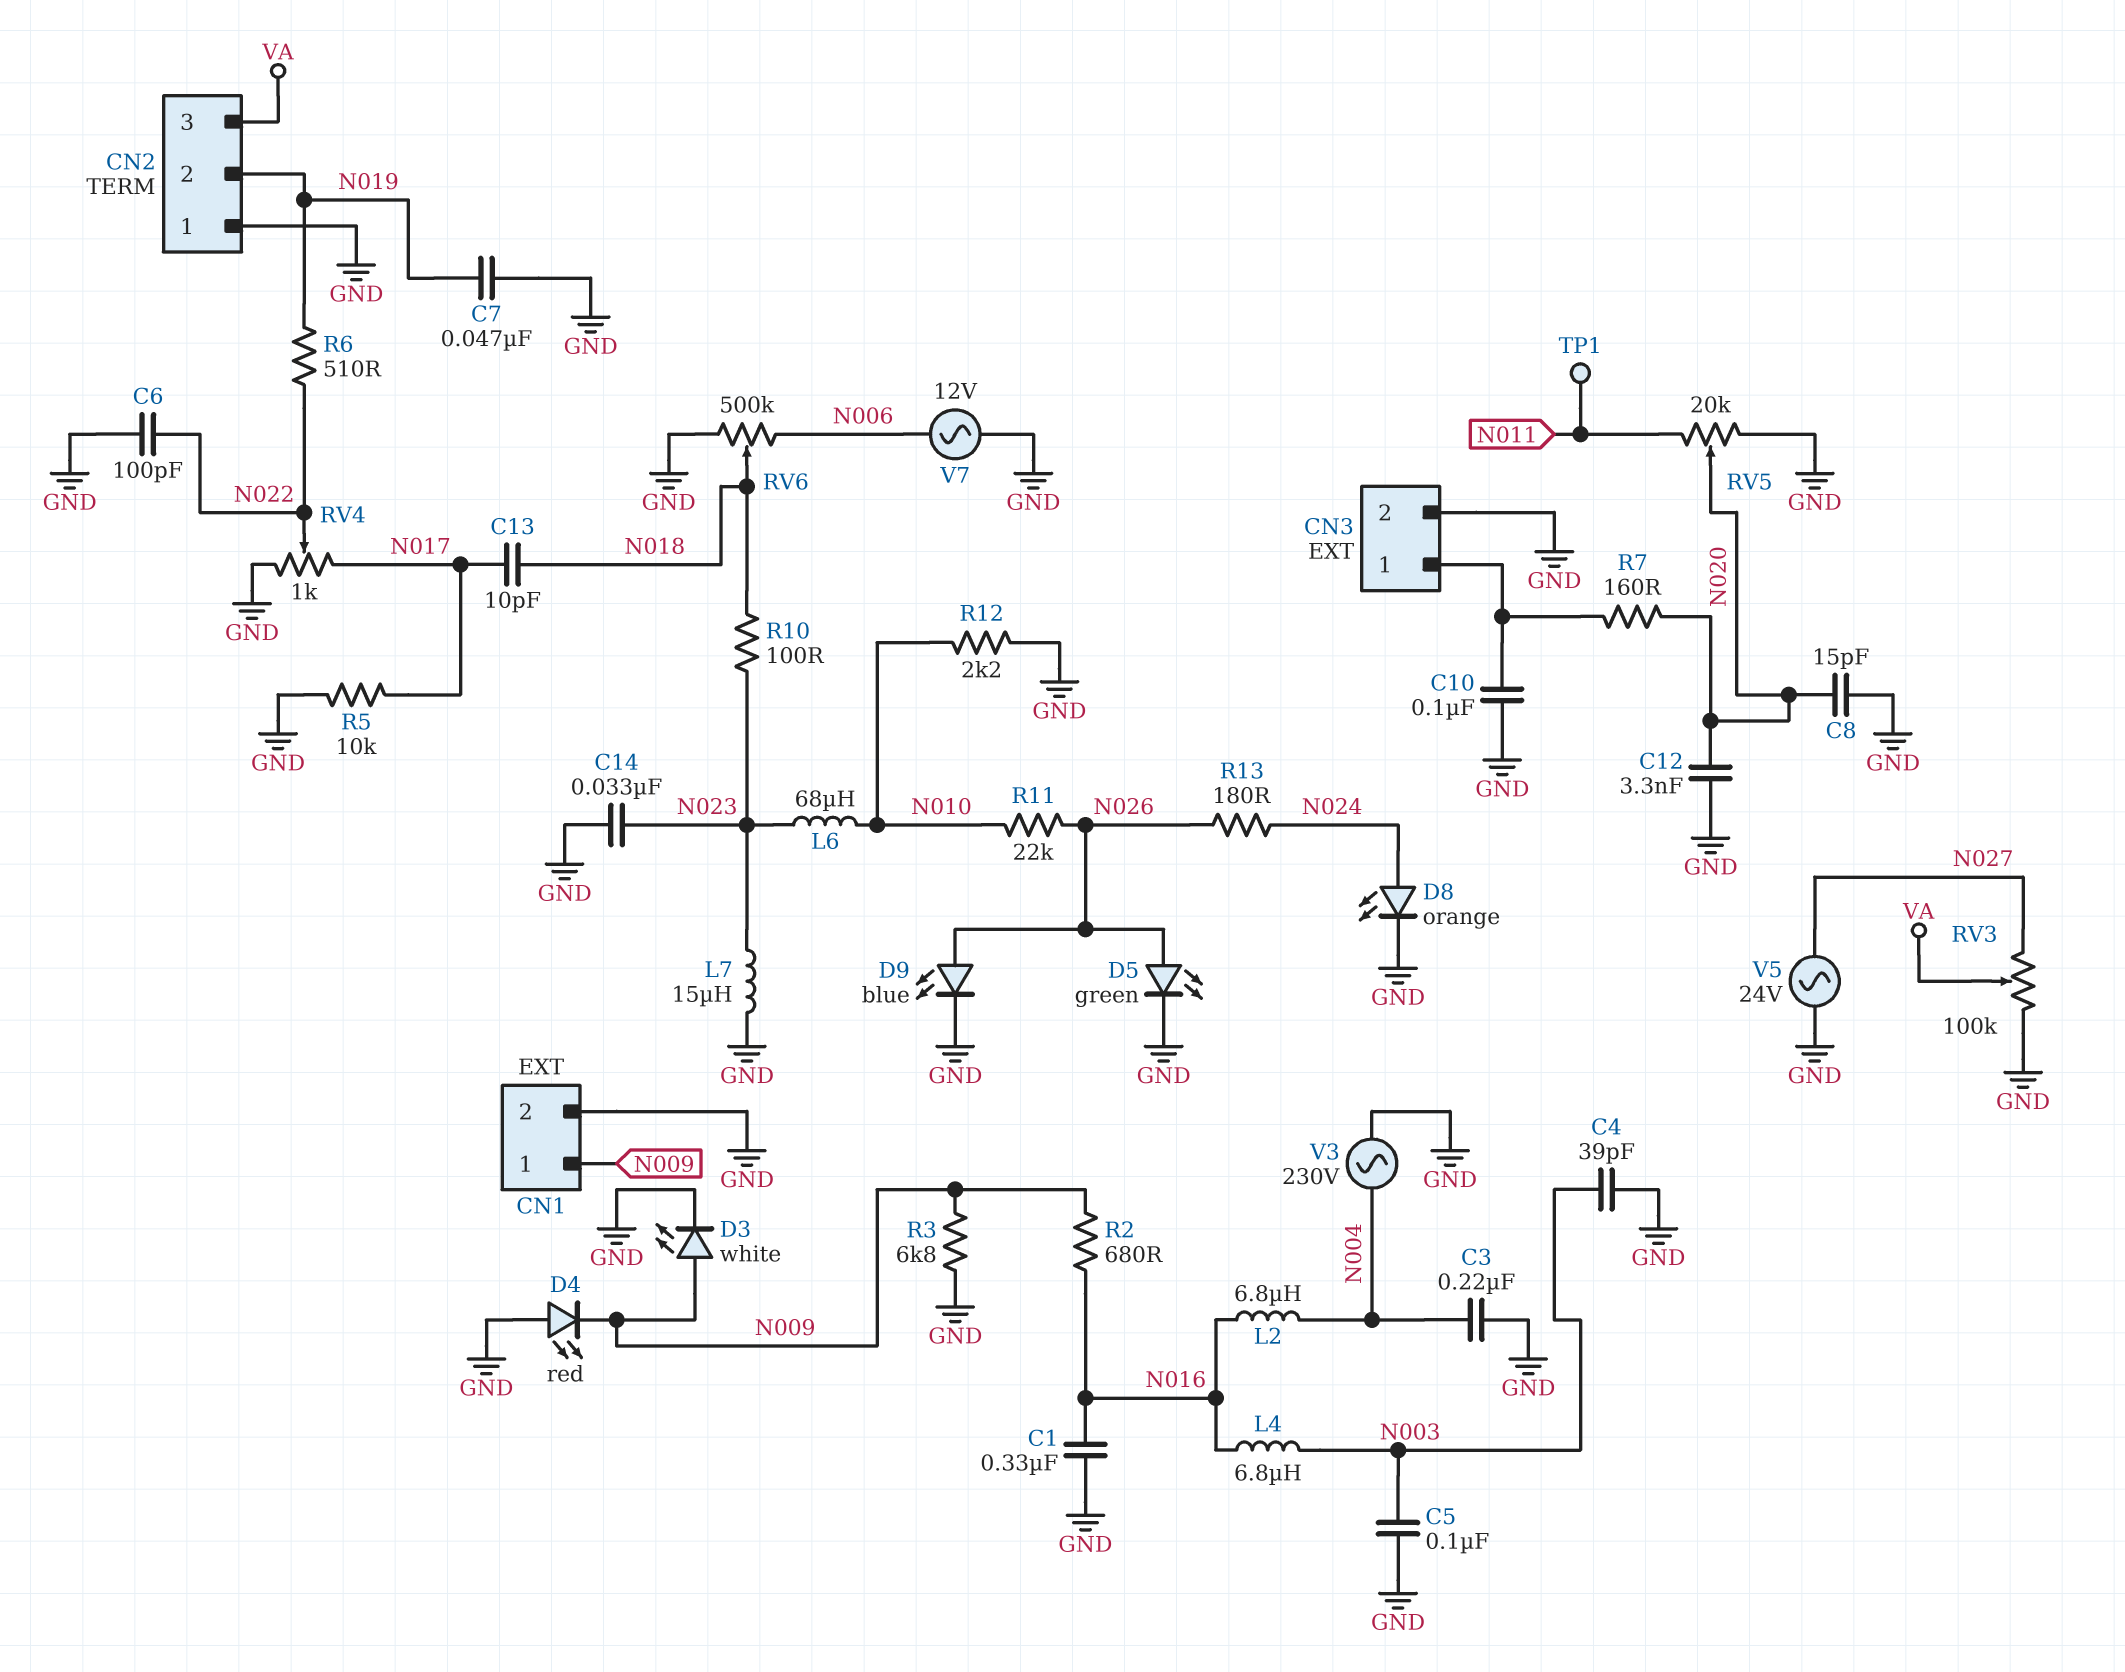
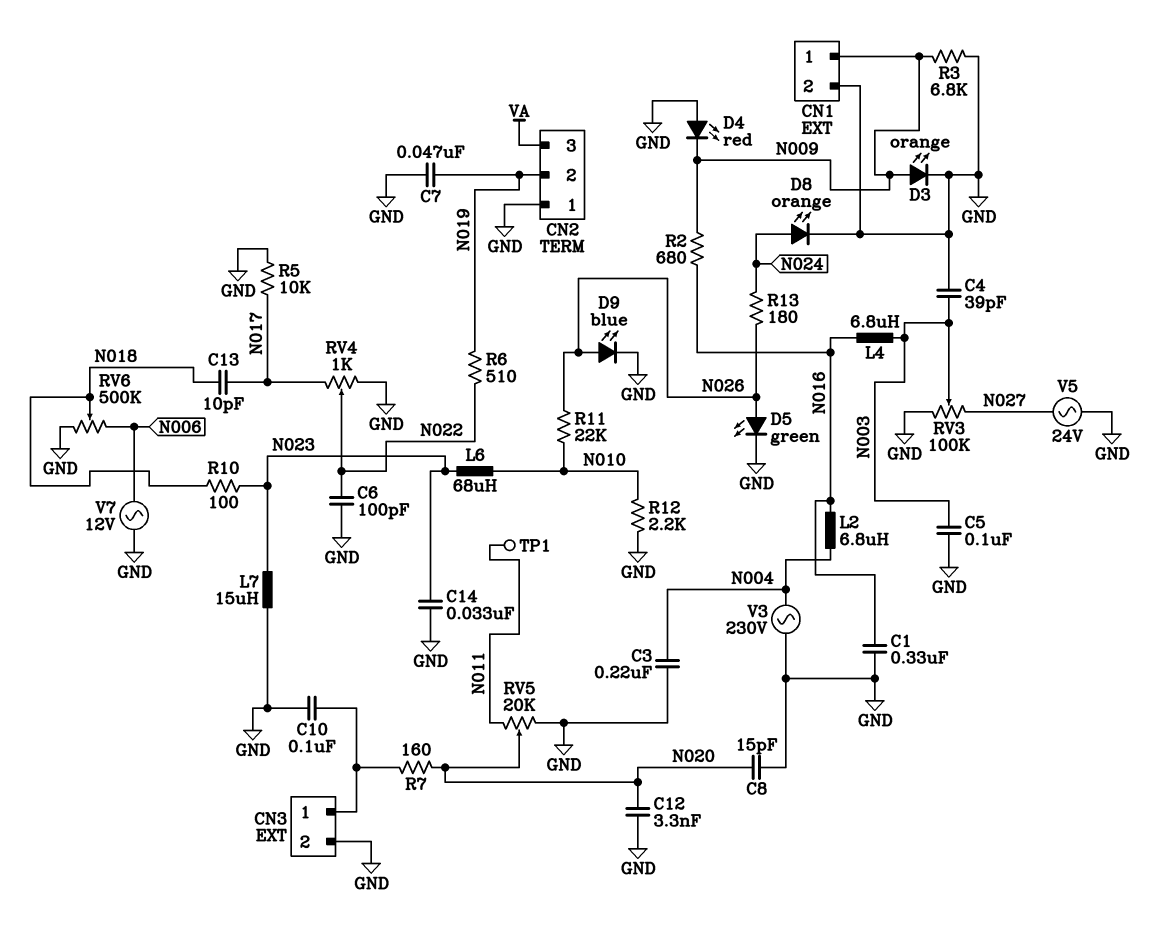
D3: LED white (A N009, K GND) -> LED orange (A N009, K GND)
RV3: 100k (GND, N027, wiper VA) -> 100k (GND, N027, wiper N003)

